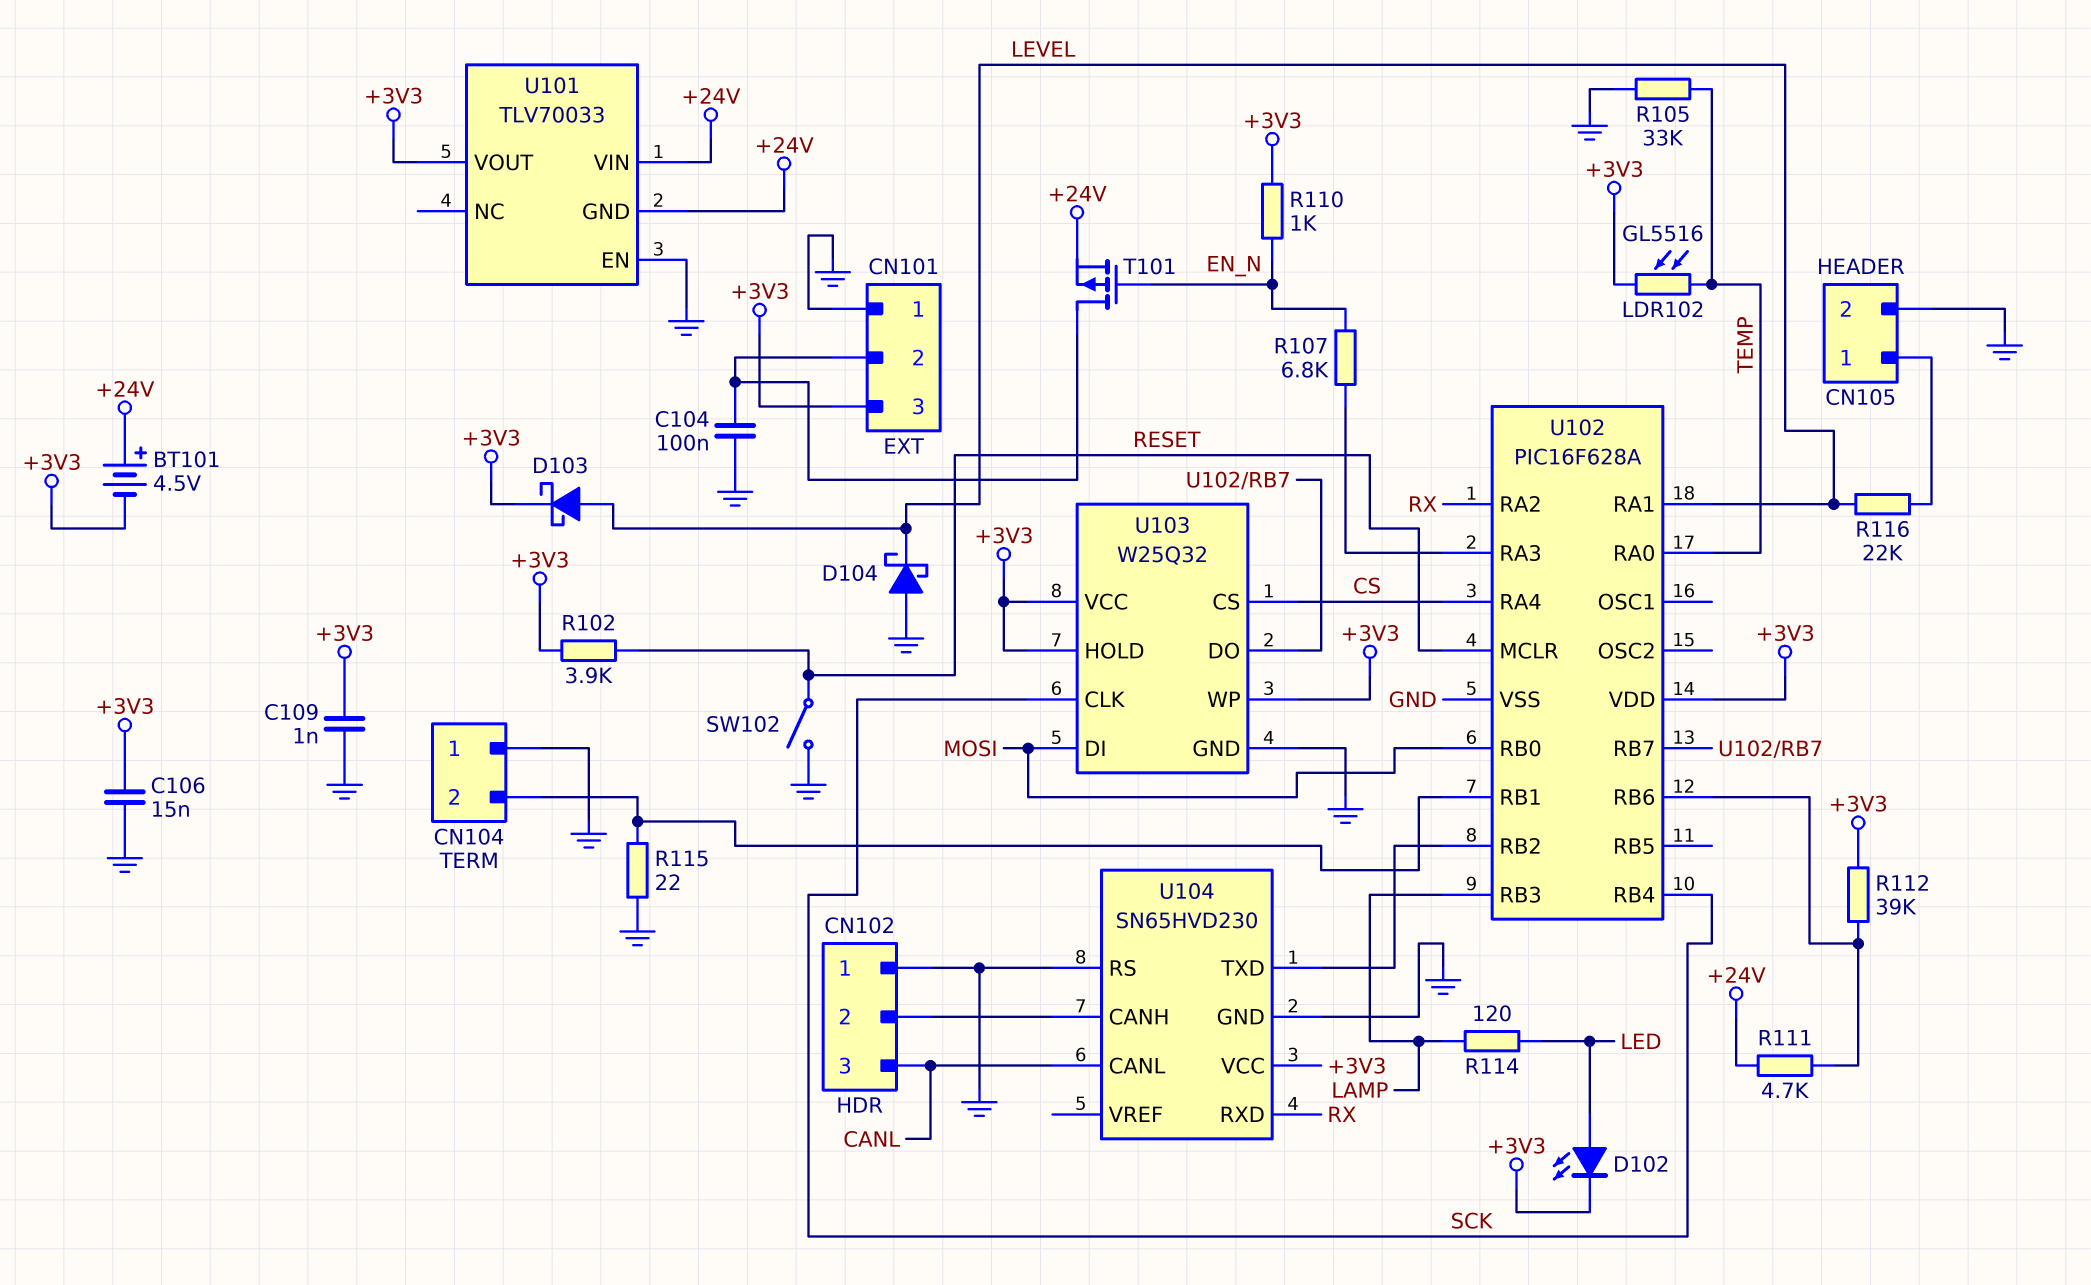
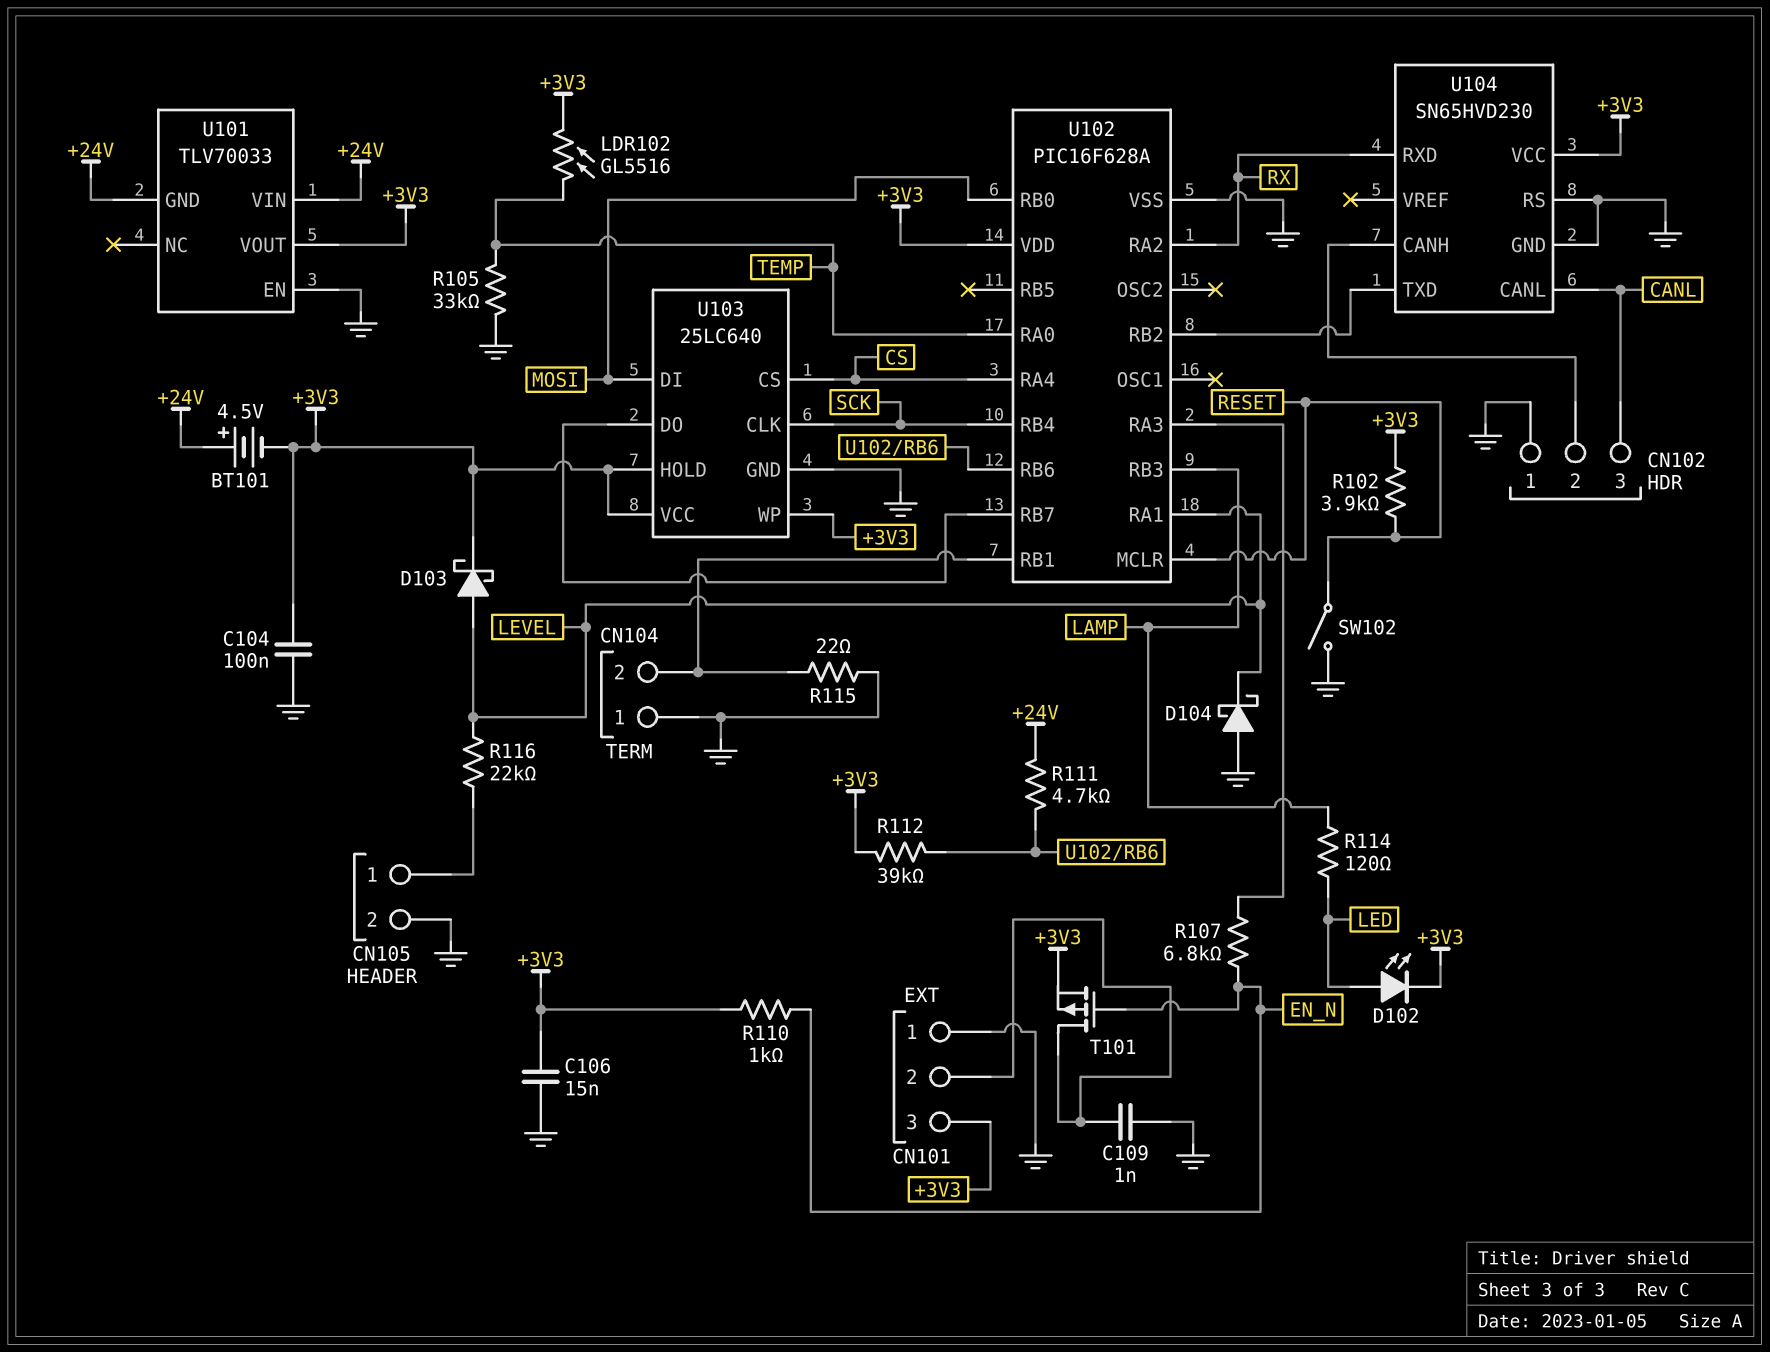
C104: 100nF (CN101/2, GND) -> 100nF (+3V3, GND)
C109: 1nF (+3V3, GND) -> 1nF (CN101/2, GND)
T101: PMOS (G EN_N, D CN101/2, S +24V) -> PMOS (G EN_N, D CN101/2, S +3V3)
U103: W25Q32 -> 25LC640

